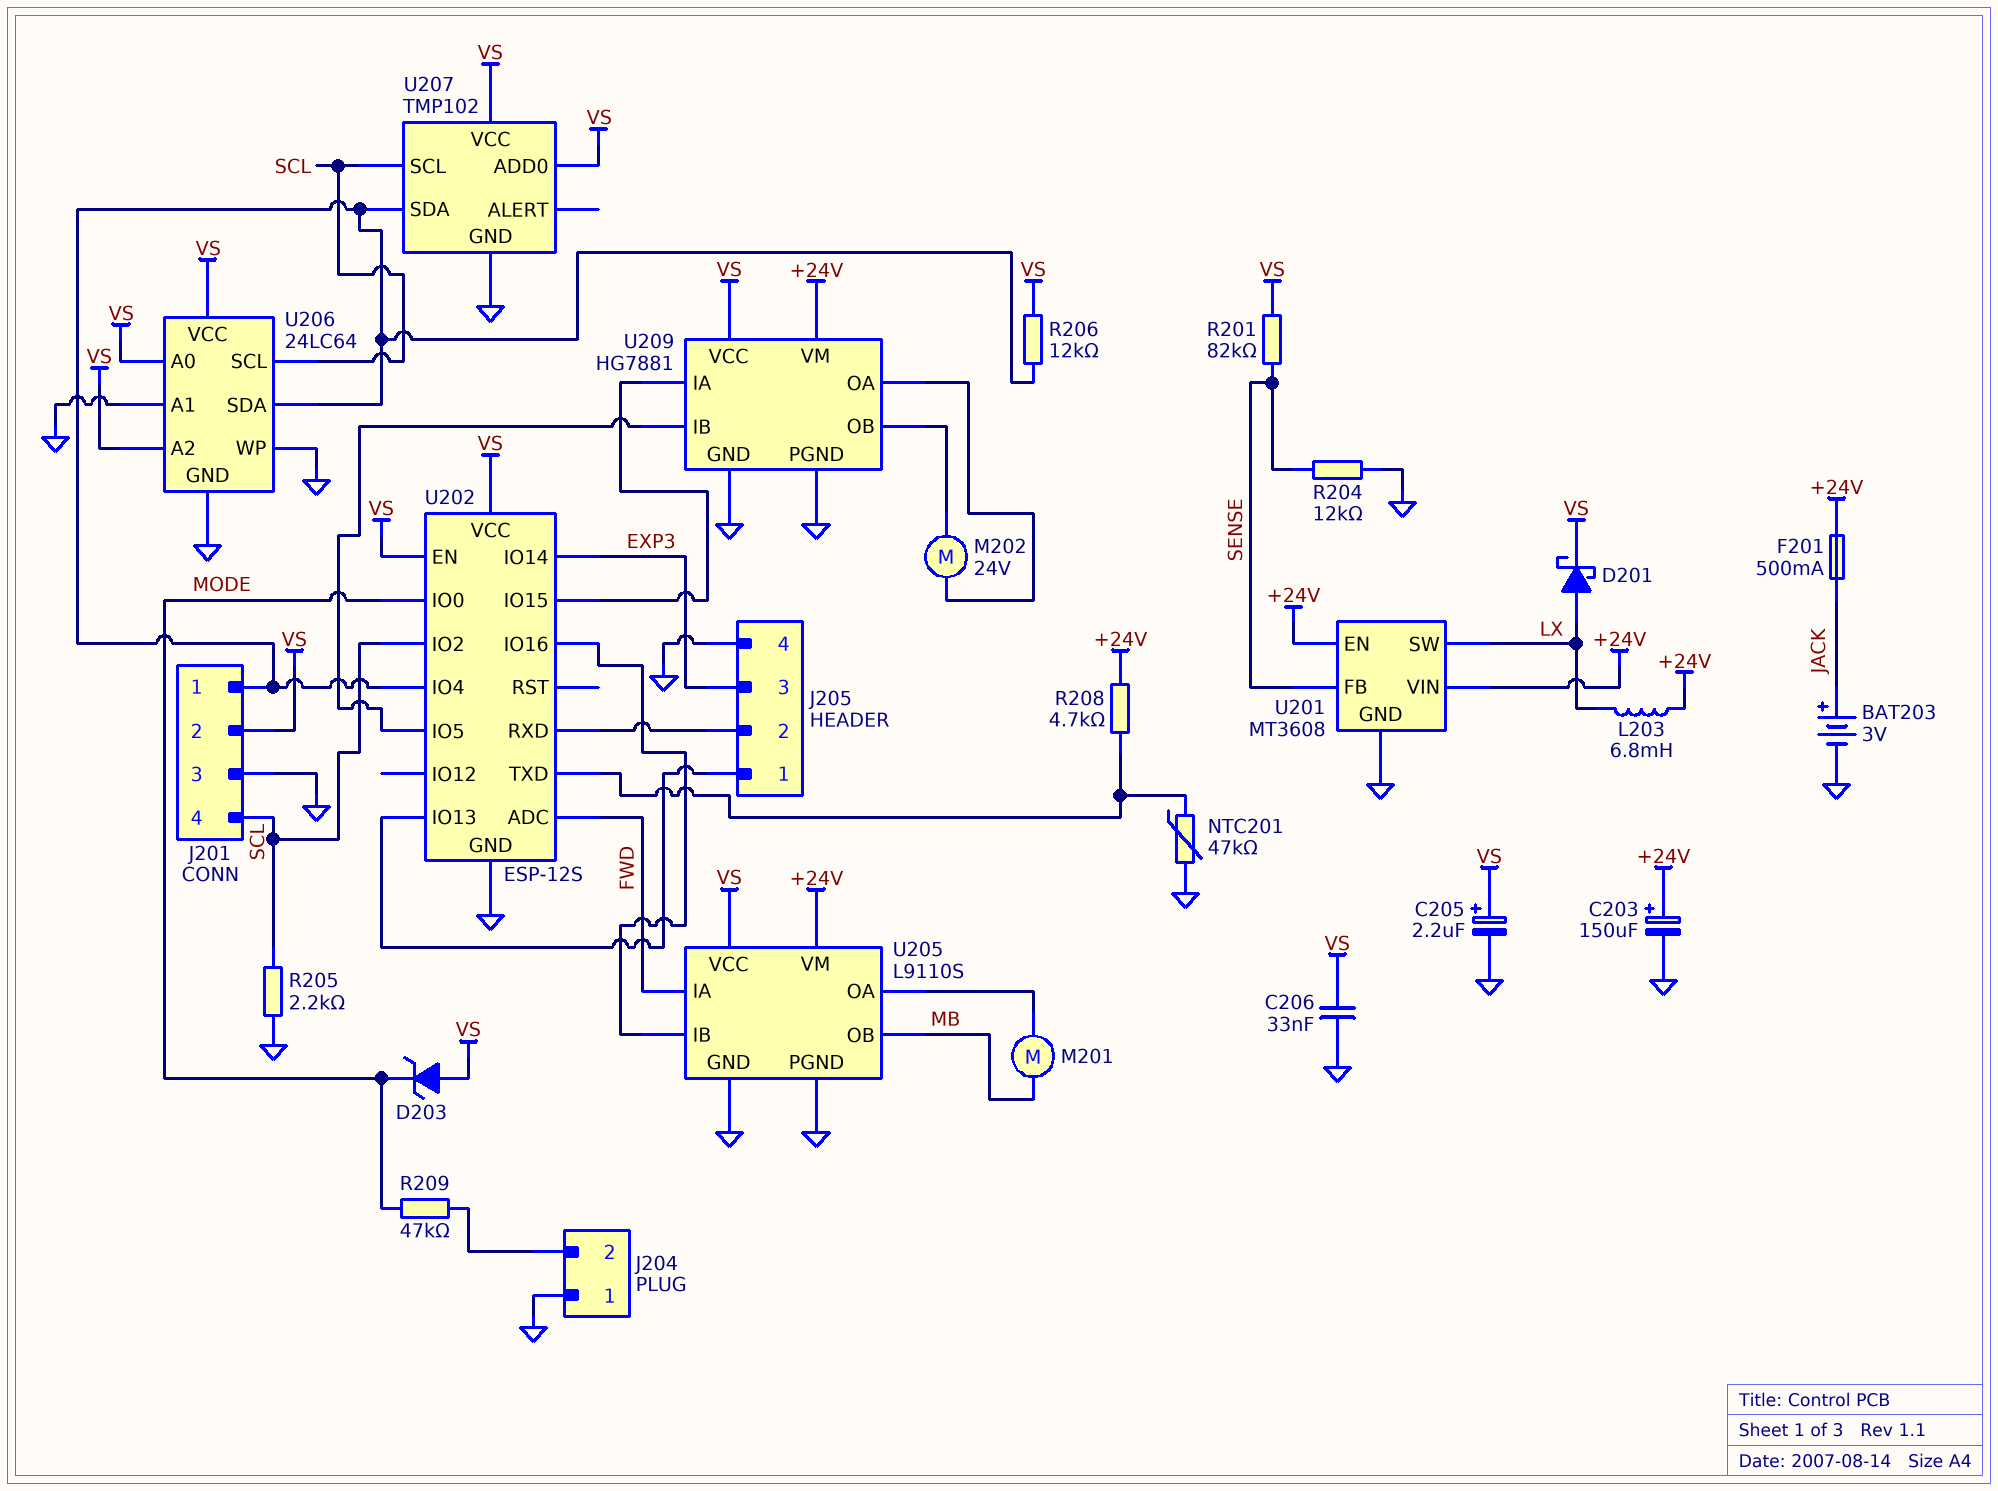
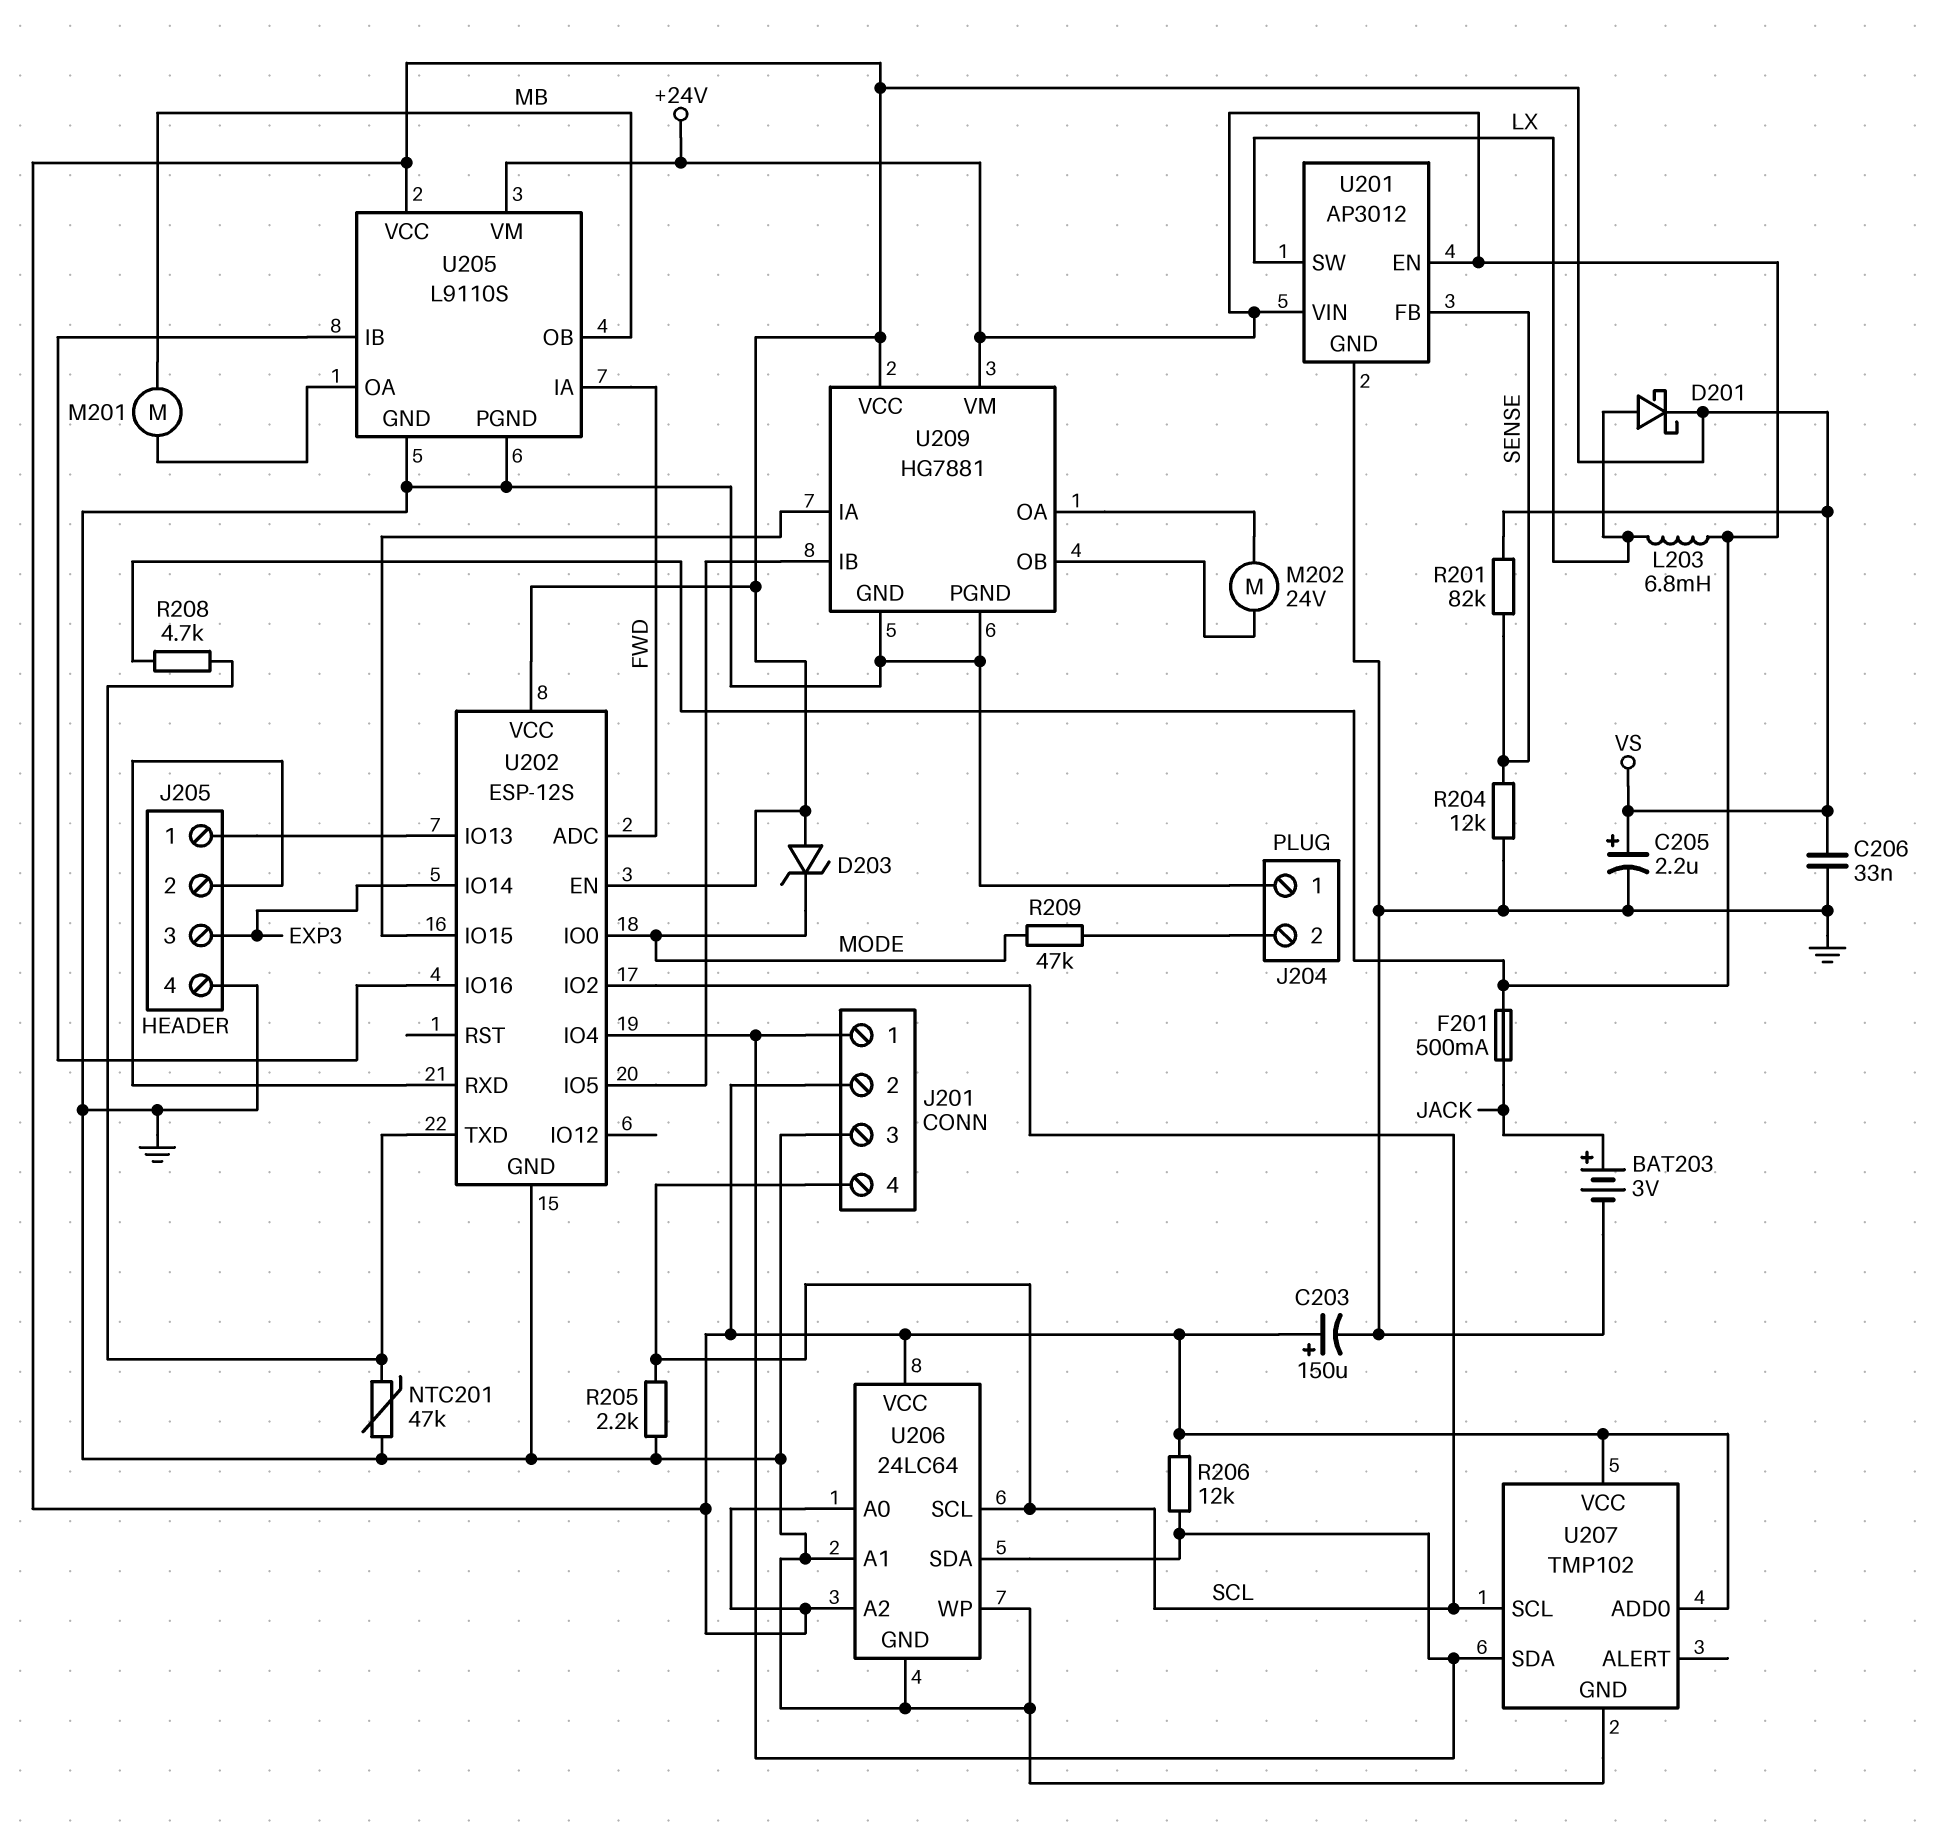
C203: 150uF (plus +24V, minus GND) -> 150uF (plus VS, minus GND)
U201: MT3608 -> AP3012

